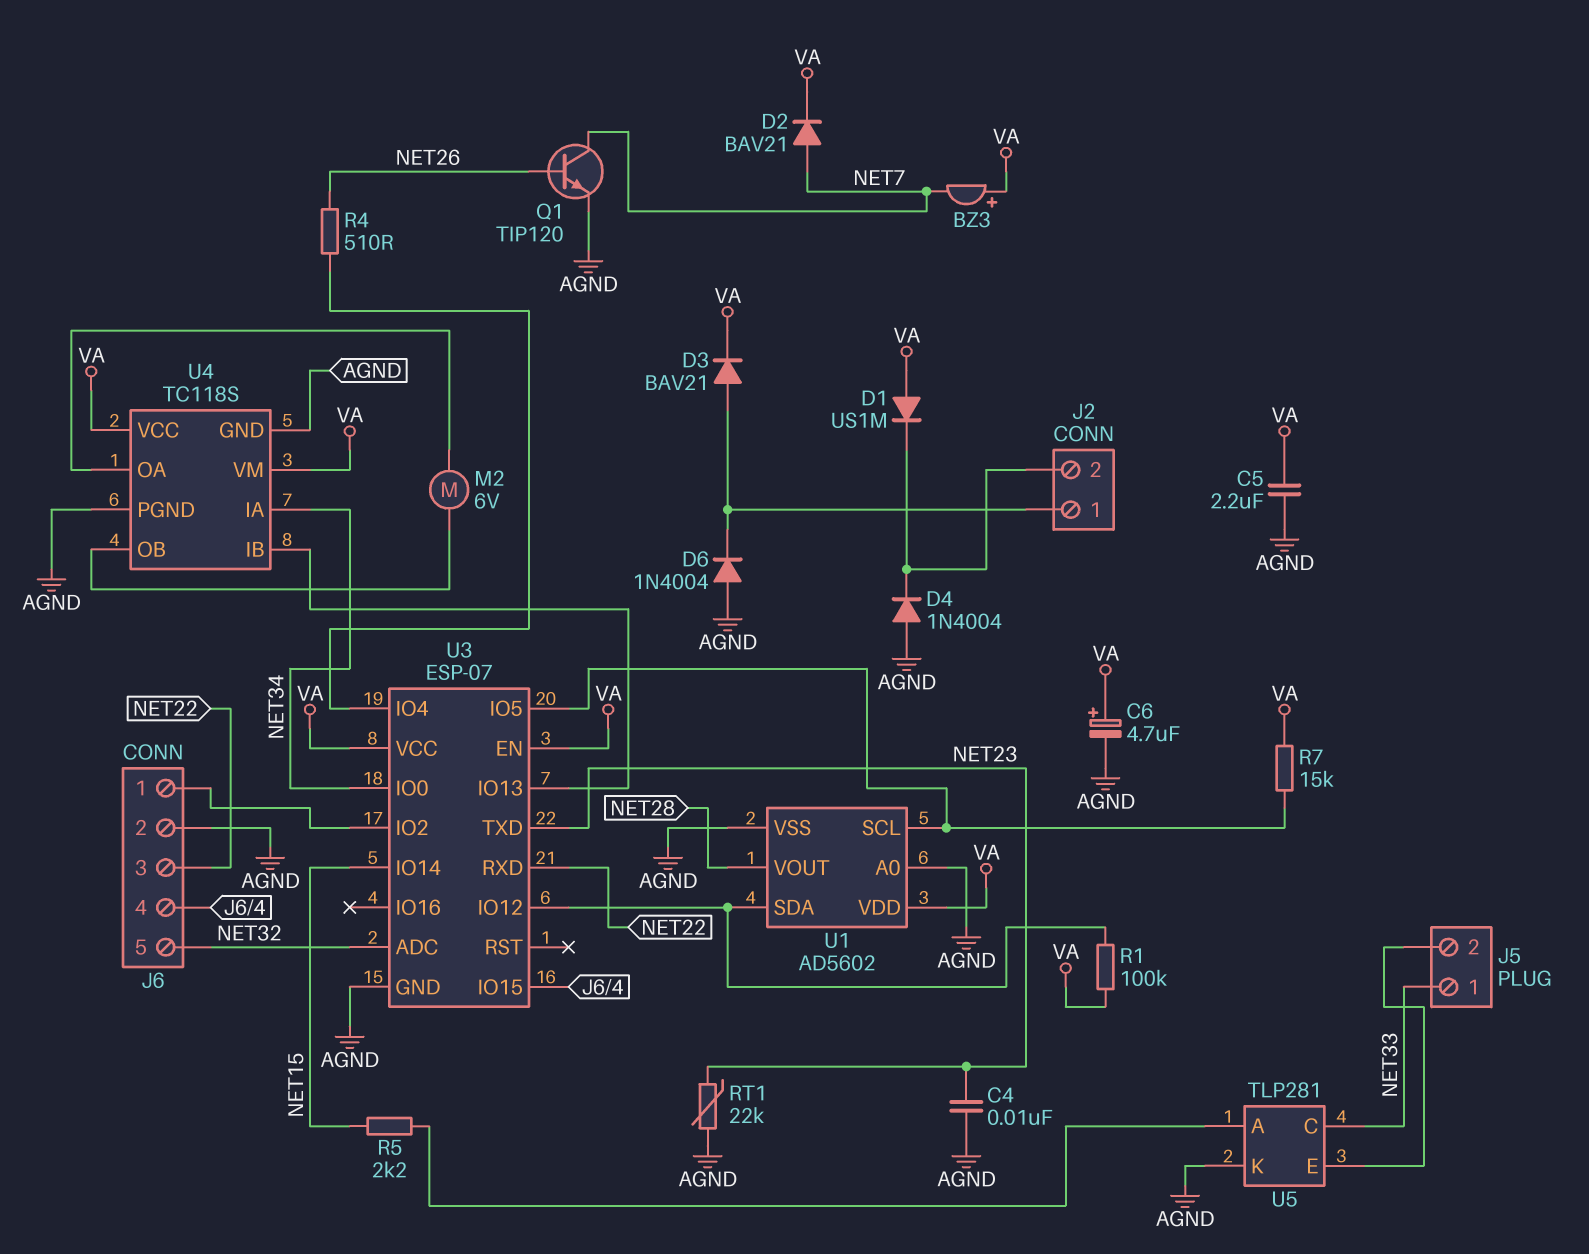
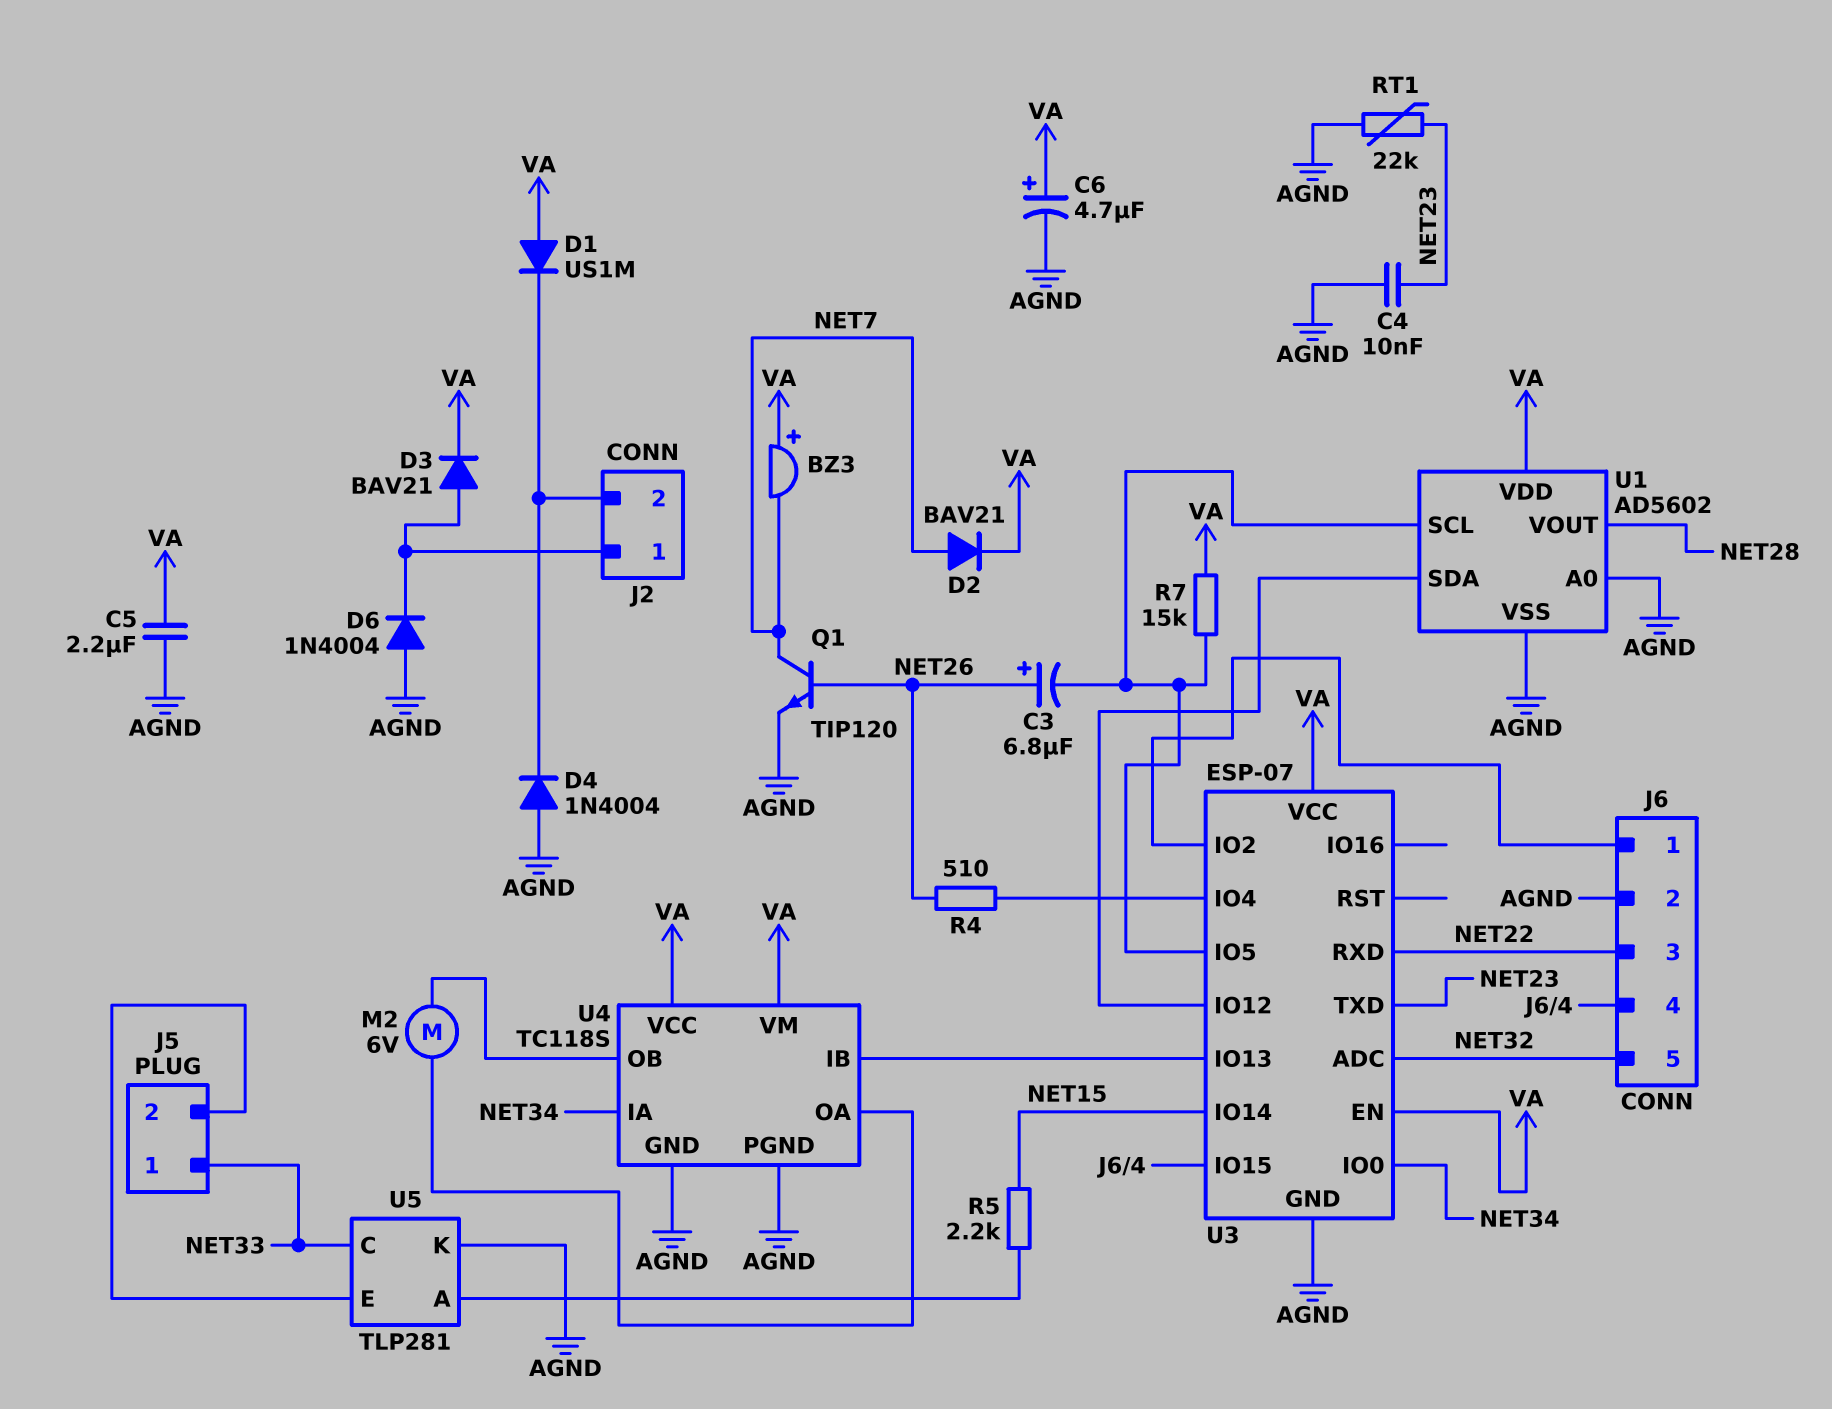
C3: none -> 6.8uF (plus NET26, minus U1/SCL)
R1: 100k (U1/SDA, VA) -> none

